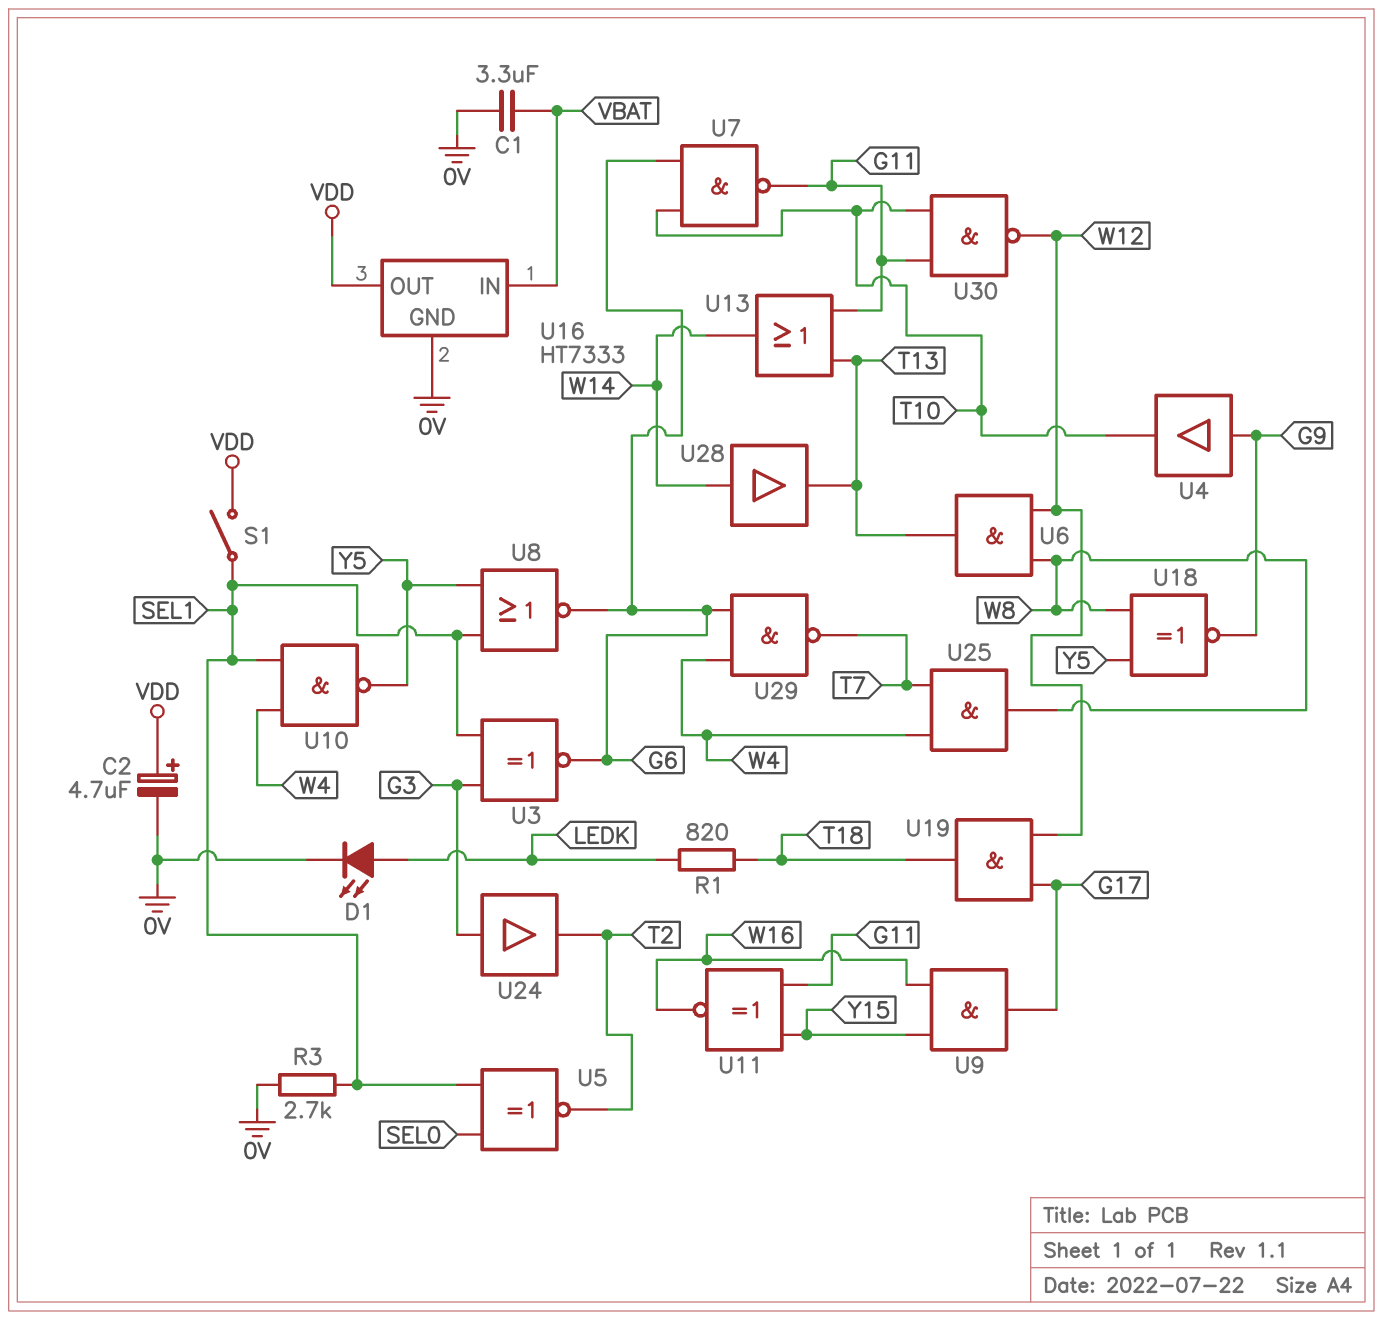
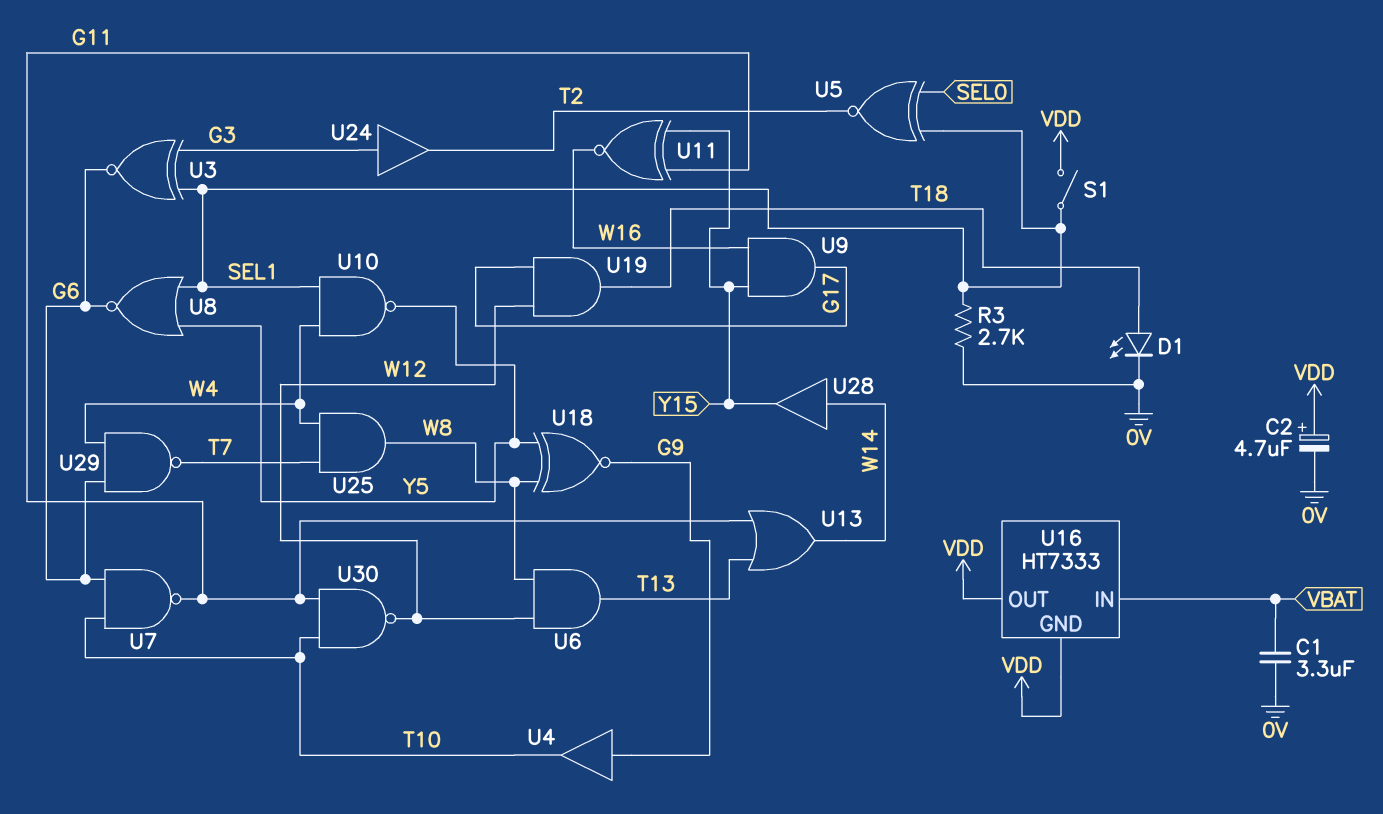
D1: LED (A LEDK, K 0V) -> LED (A T18, K 0V)
R1: 820 (LEDK, T18) -> none
U16 pin GND: 0V -> VDD
U28: buffer (in W14, out T13) -> buffer (in W14, out Y15)

